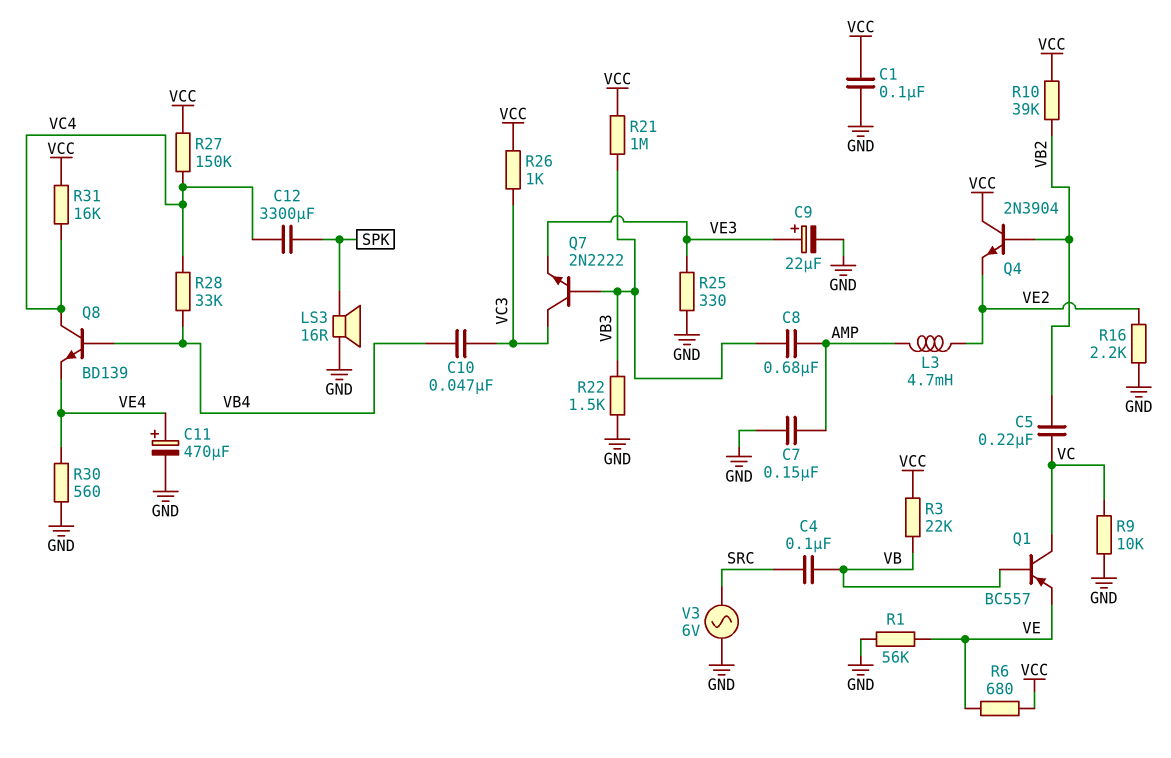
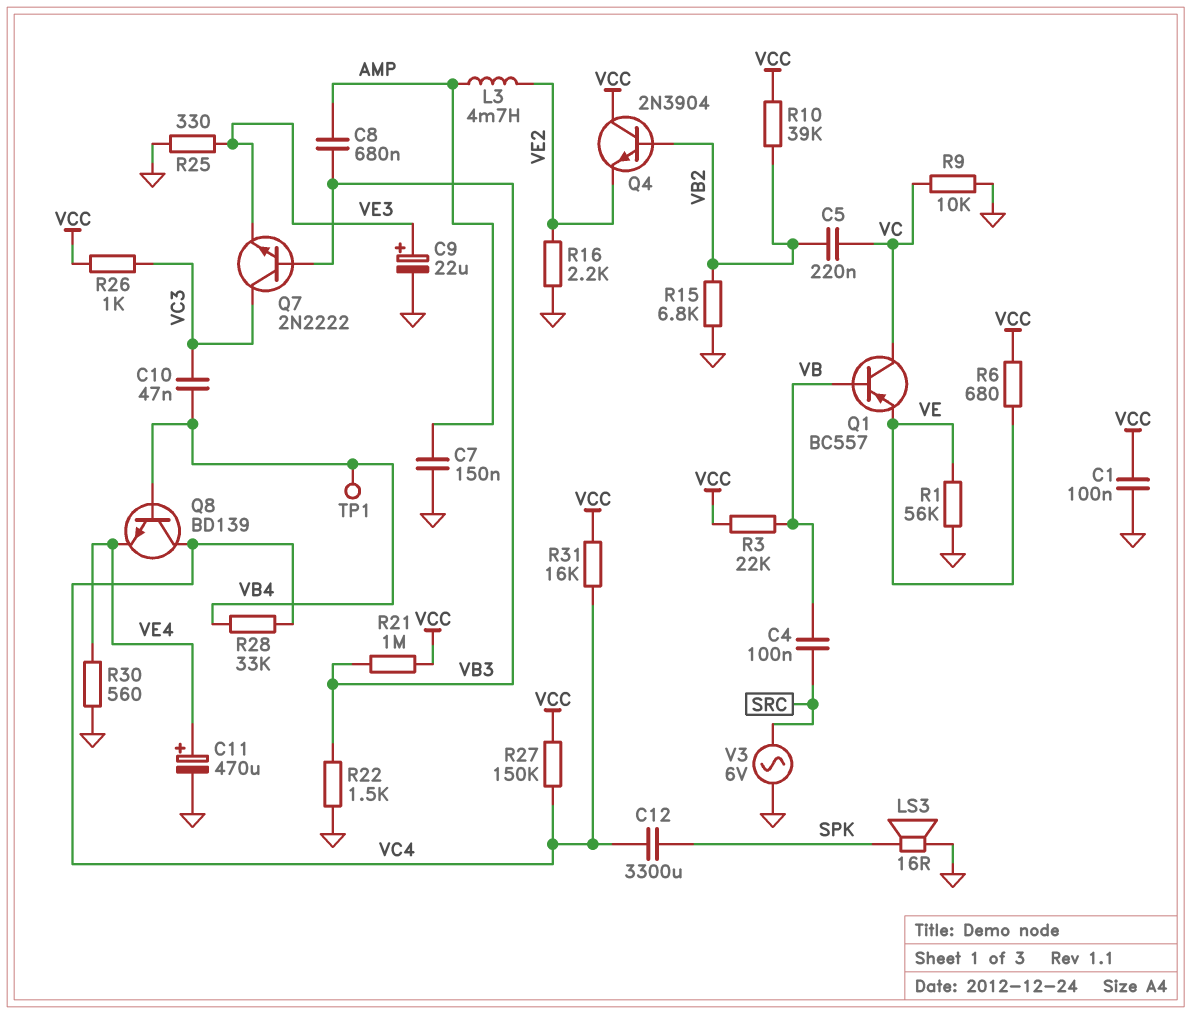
R15: none -> 6.8k (GND, VB2)
TP1: none -> test point (VB4)

